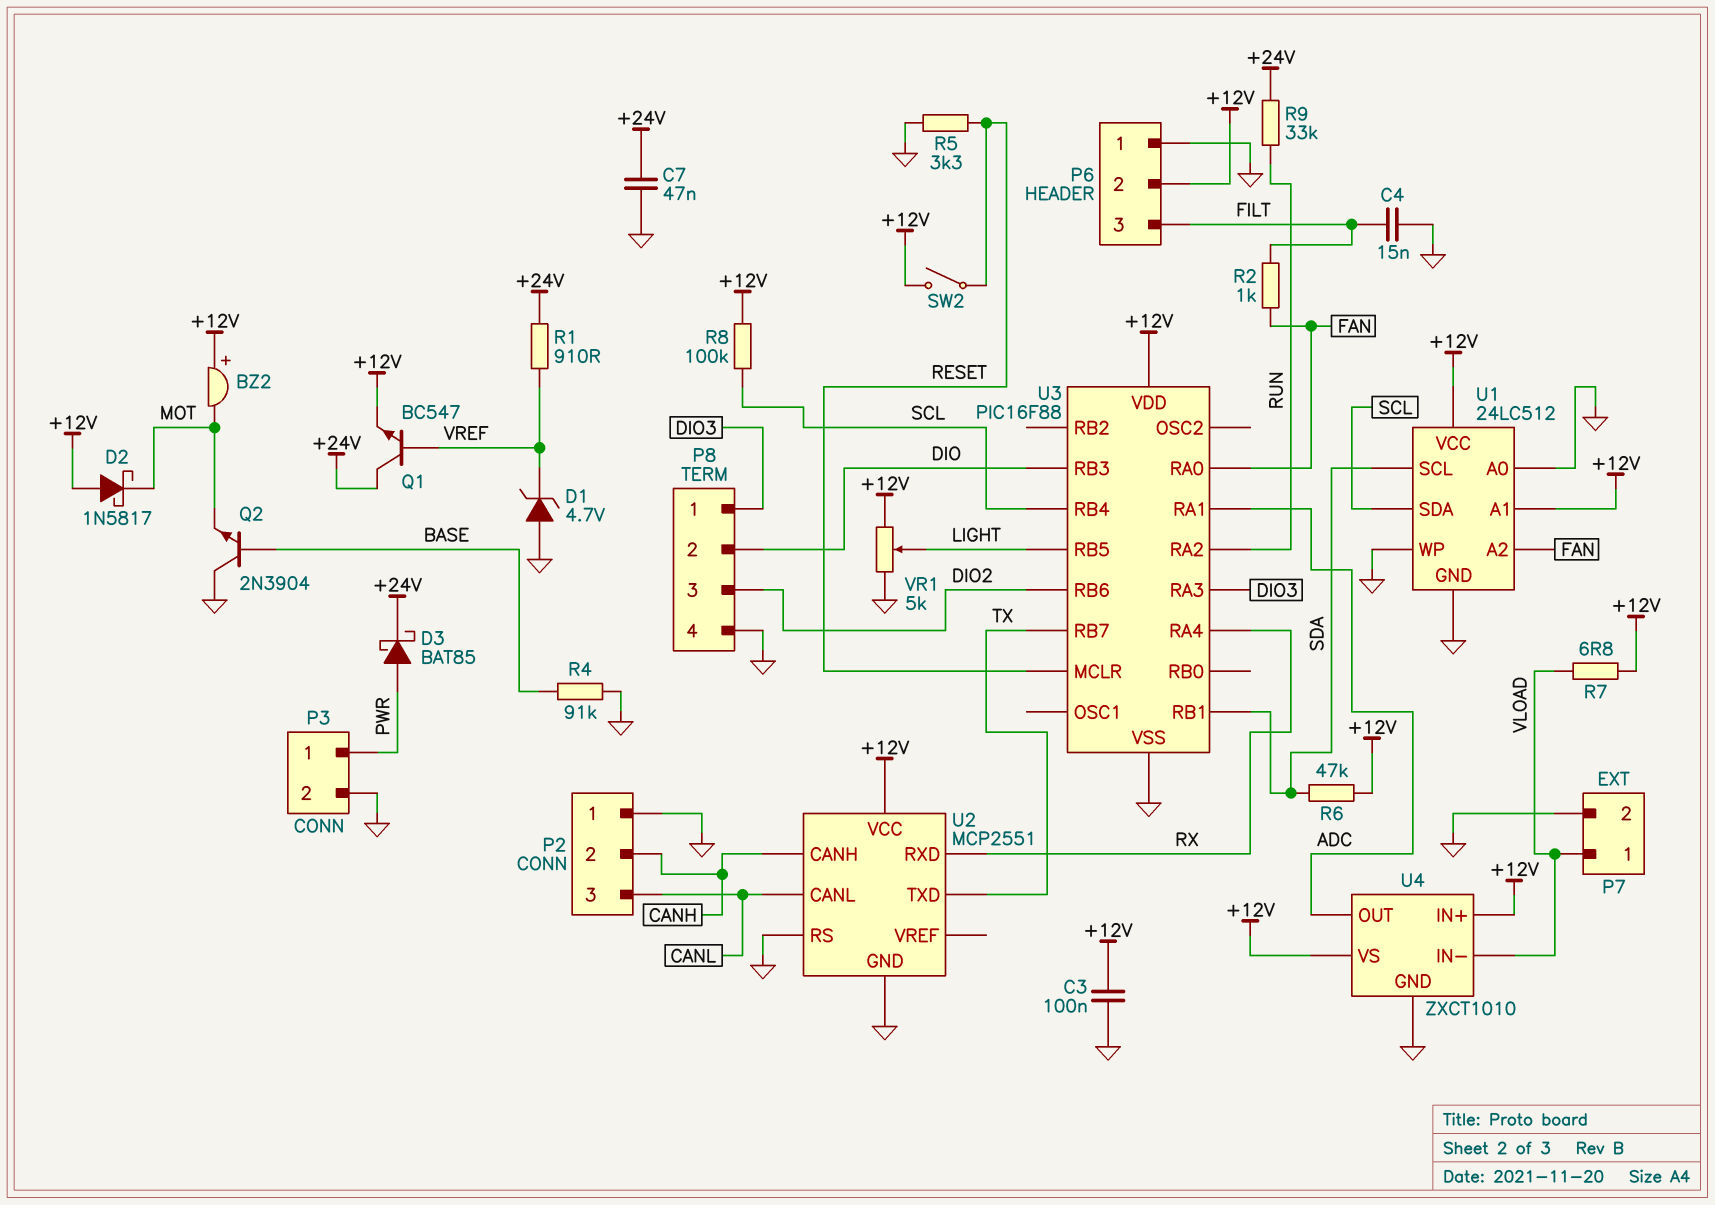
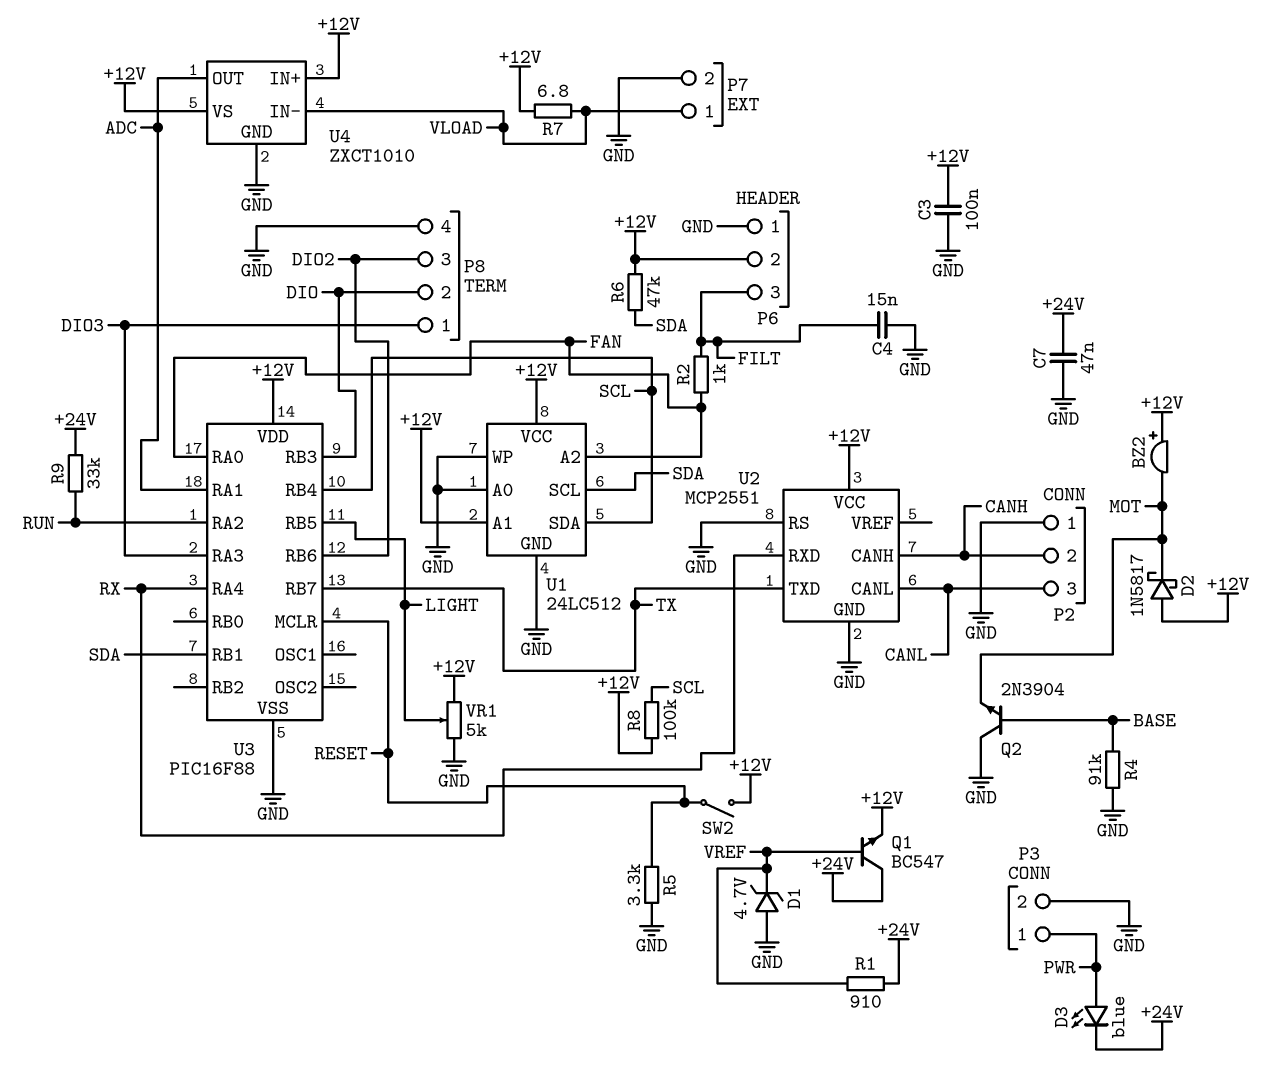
D3: schottky BAT85 (A PWR, K +24V) -> LED blue (A PWR, K +24V)

